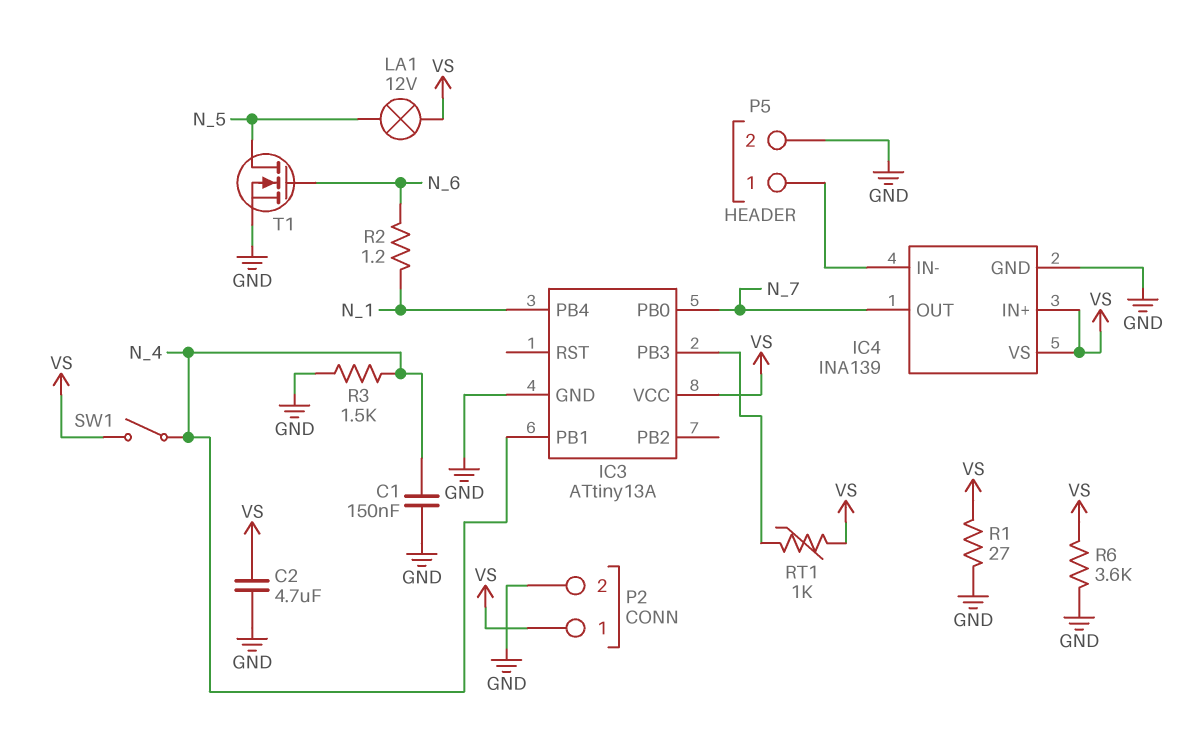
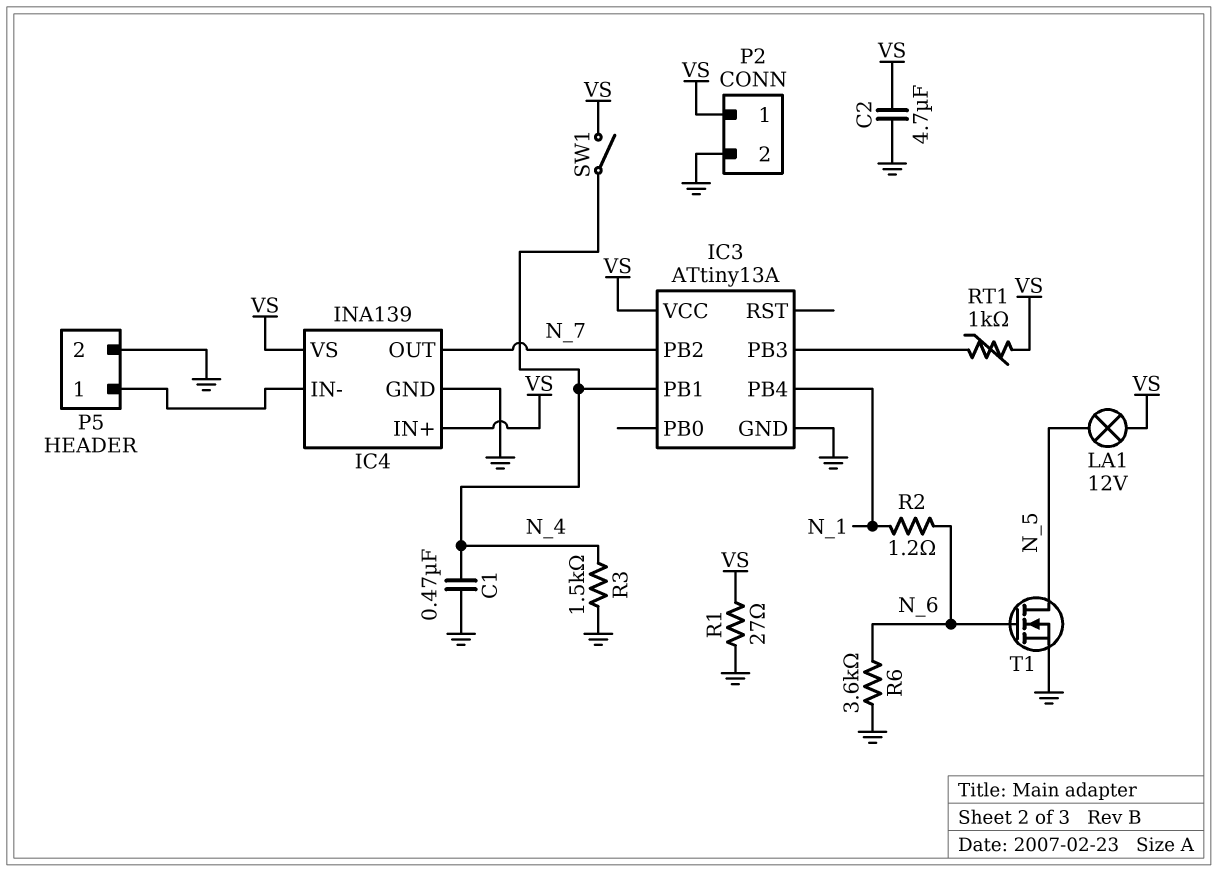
C1: 150nF (GND, N_4) -> 470nF (GND, N_4)
IC3 pin PB0: N_7 -> none
IC3 pin PB2: none -> N_7
R6: 3.6k (GND, VS) -> 3.6k (GND, N_6)

